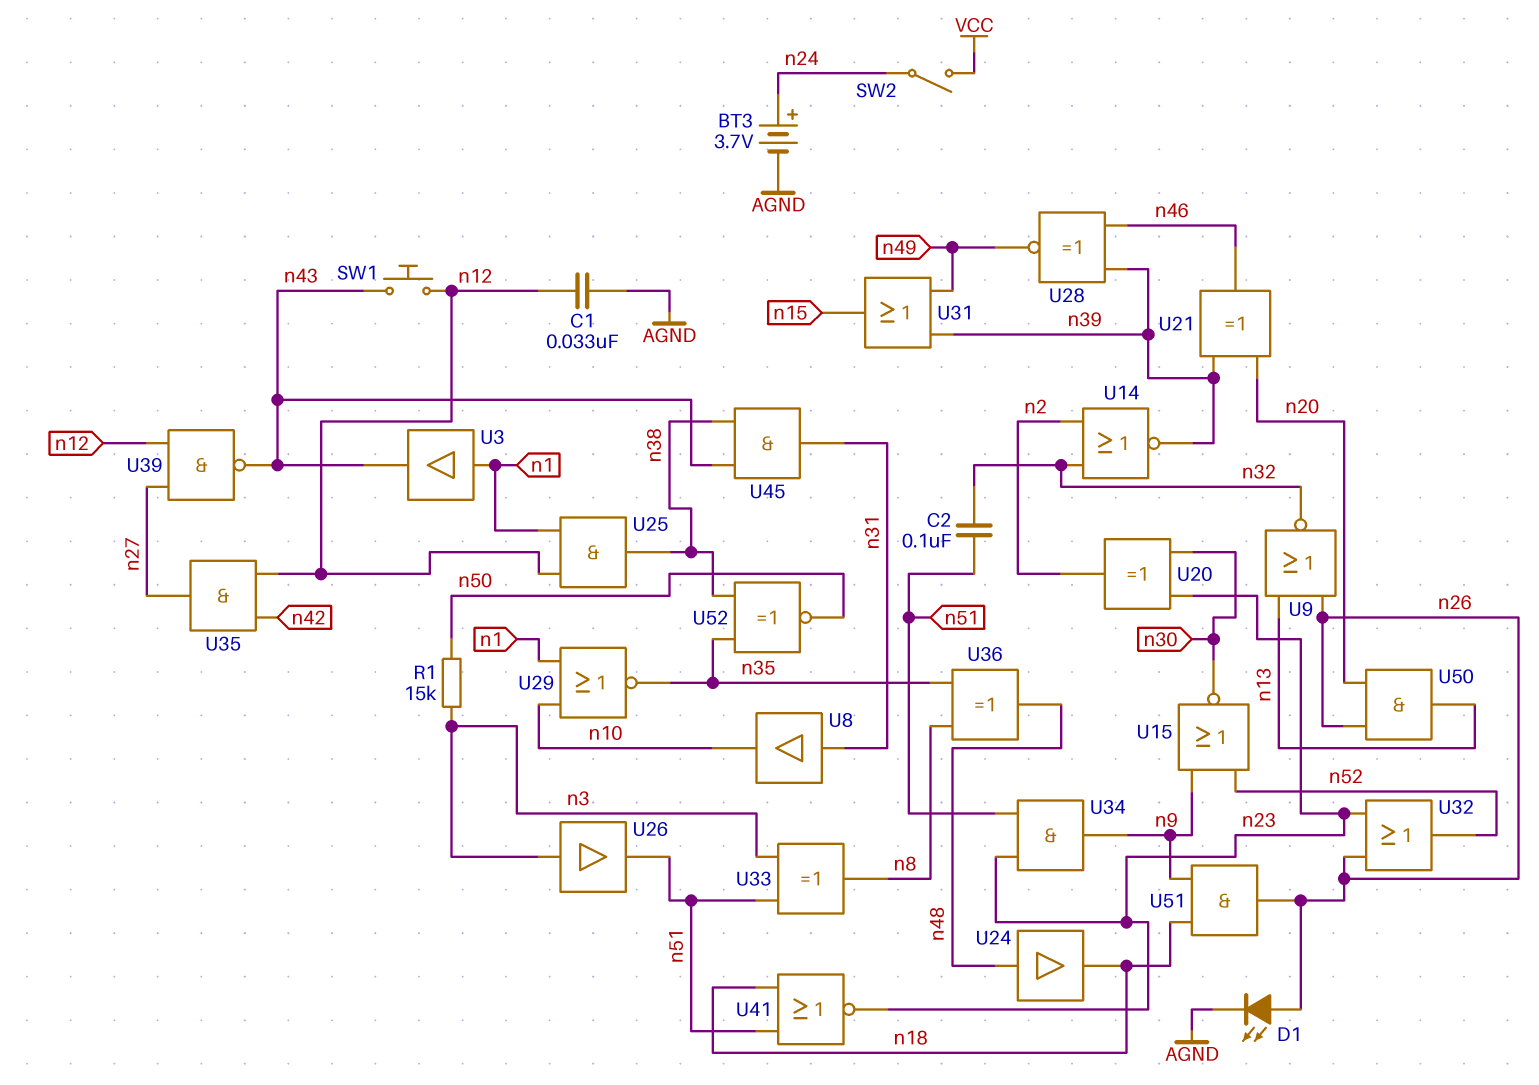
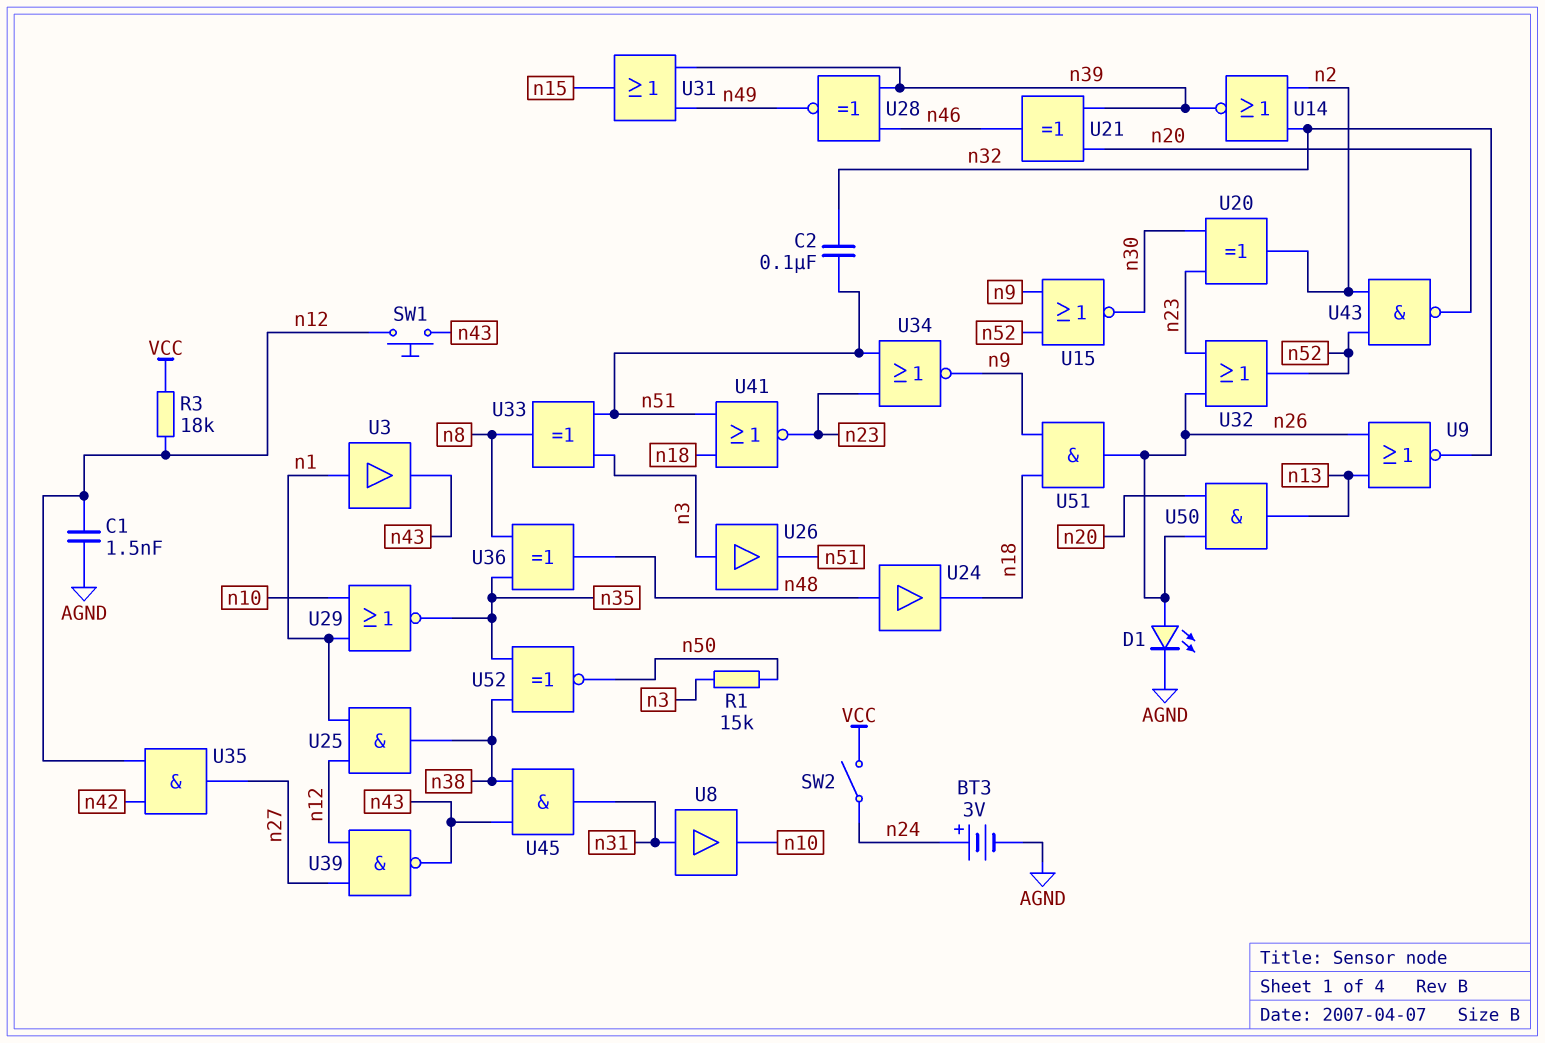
BT3: 3.7V (plus n24, minus AGND) -> 3V (plus n24, minus AGND)
C1: 33nF (AGND, n12) -> 1.5nF (AGND, n12)
R3: none -> 18k (VCC, n12)
U34: AND (in n23, in n51, out n9) -> NOR (in n23, in n51, out n9)
U43: none -> NAND (in n2, in n52, out n20)

